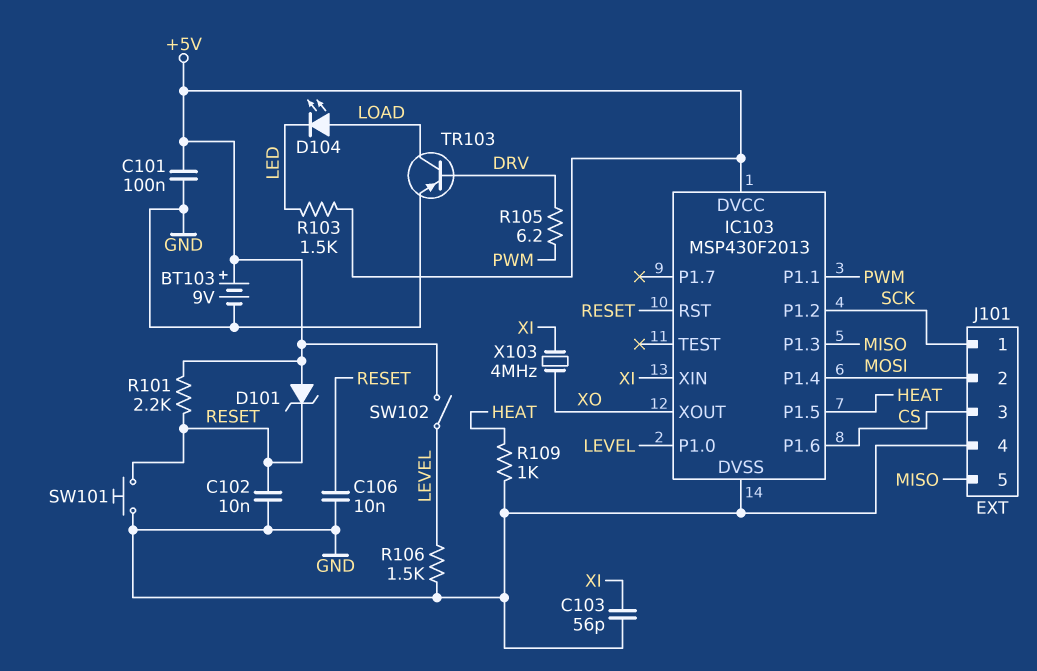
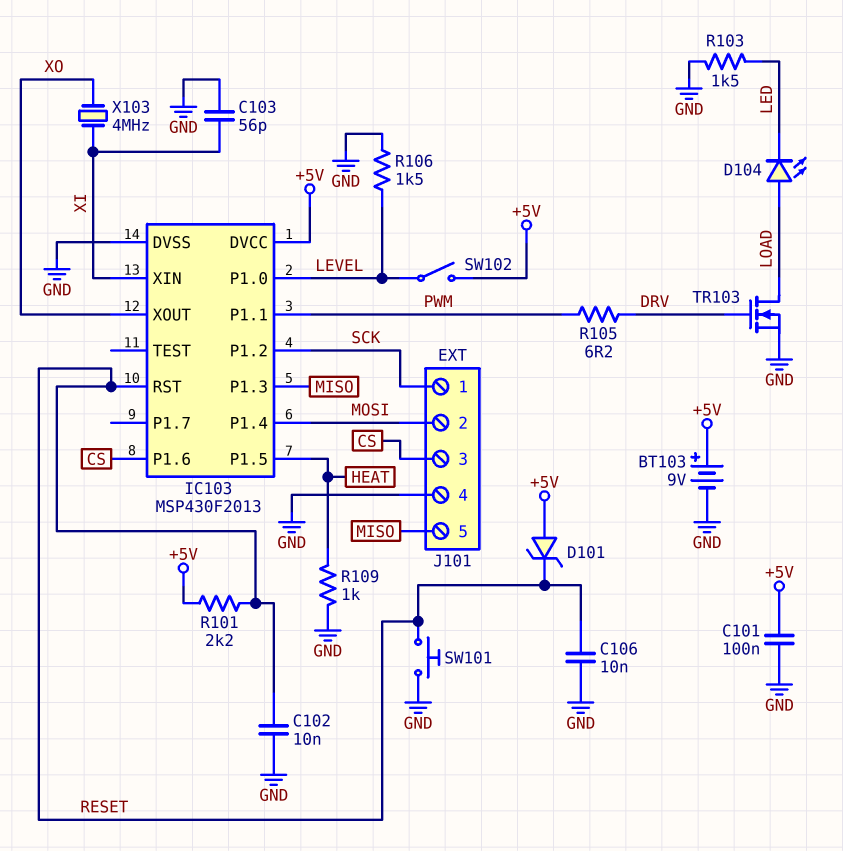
R103: 1.5k (+5V, LED) -> 1.5k (GND, LED)
TR103: PNP (B DRV, C LOAD, E GND) -> NMOS (G DRV, D LOAD, S GND)

